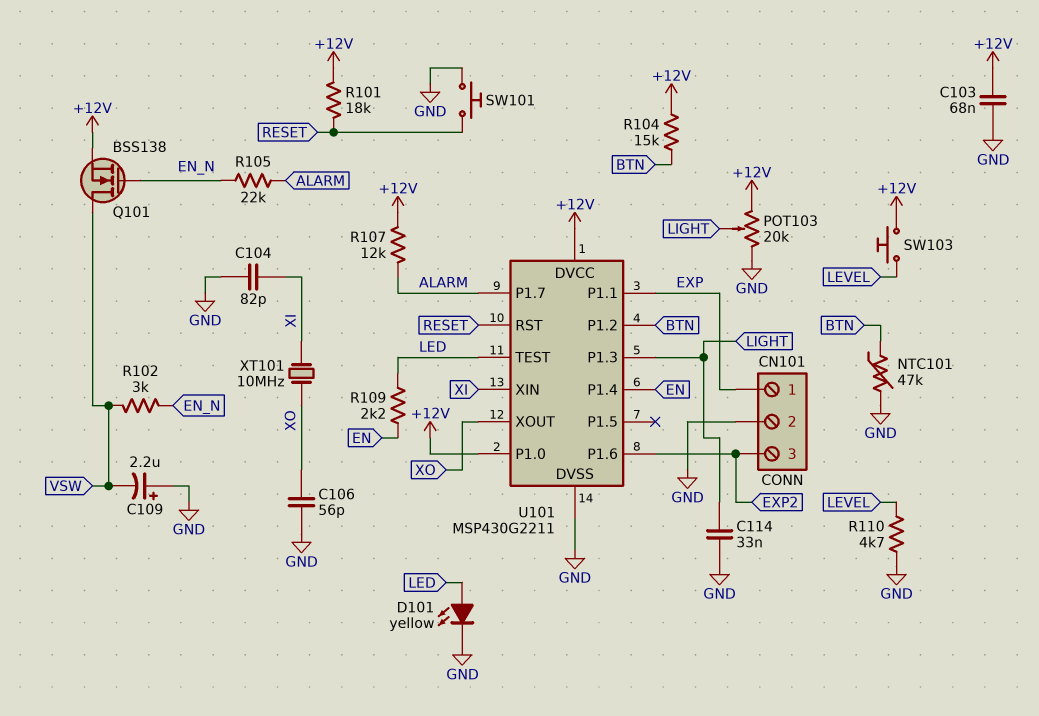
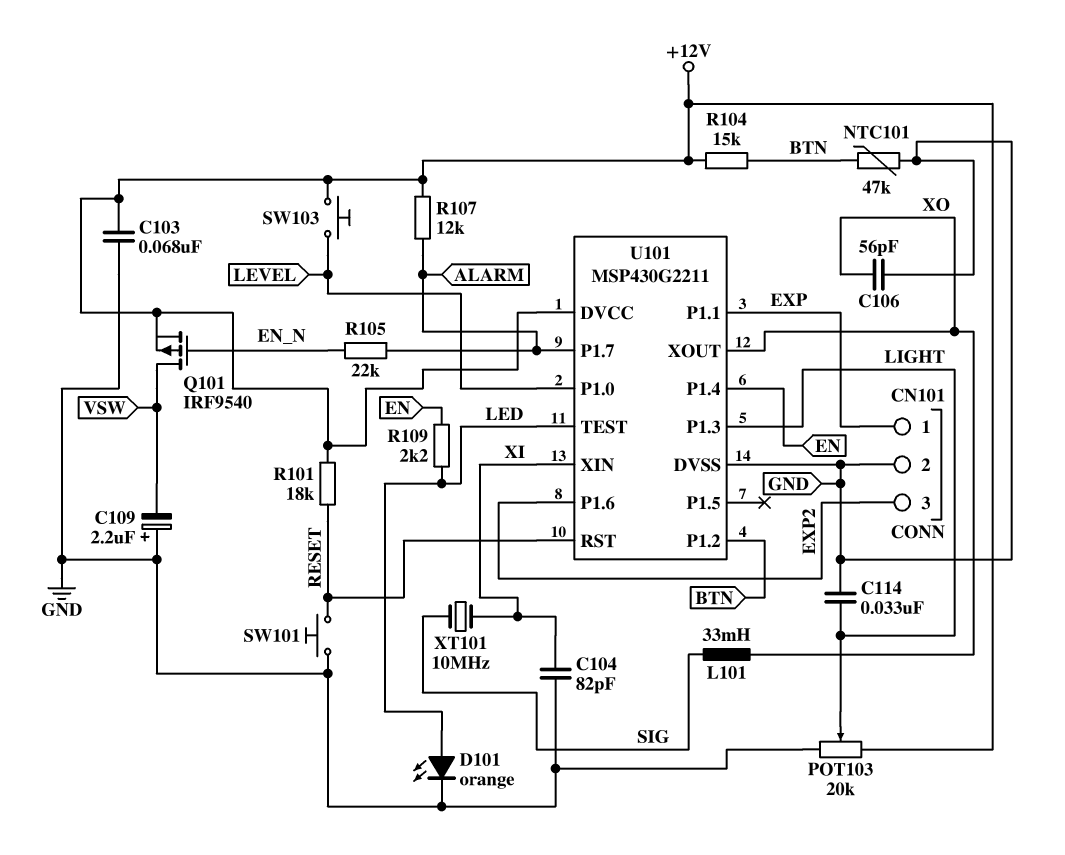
D101: LED yellow (A LED, K GND) -> LED orange (A LED, K GND)
L101: none -> 33mH (SIG, XO)
Q101: NMOS BSS138 (G EN_N, D VSW, S +12V) -> PMOS IRF9540 (G EN_N, D VSW, S +12V)
R102: 3k (EN_N, VSW) -> none
R110: 4.7k (GND, LEVEL) -> none
U101 pin P1.0: +12V -> LEVEL
XT101: 10MHz (XI, XO) -> 10MHz (SIG, XI)

